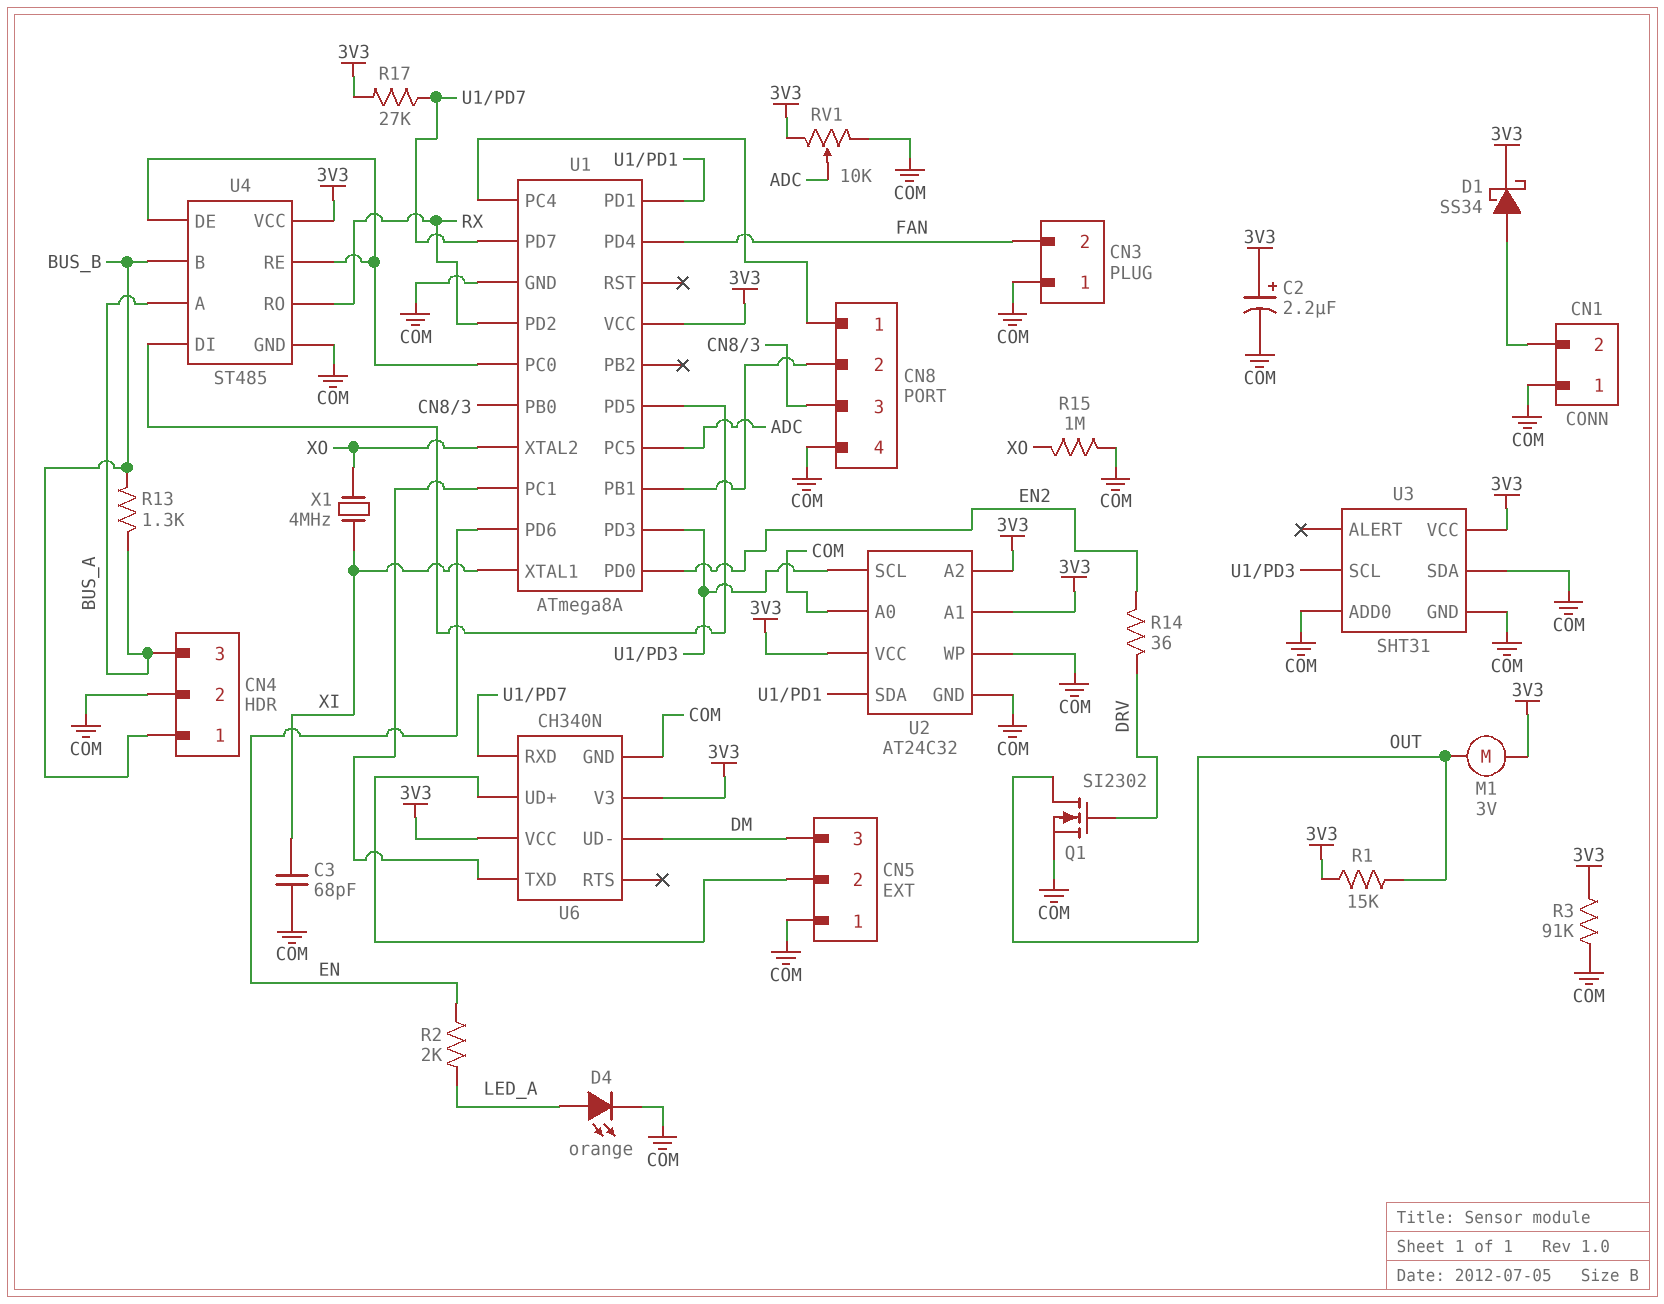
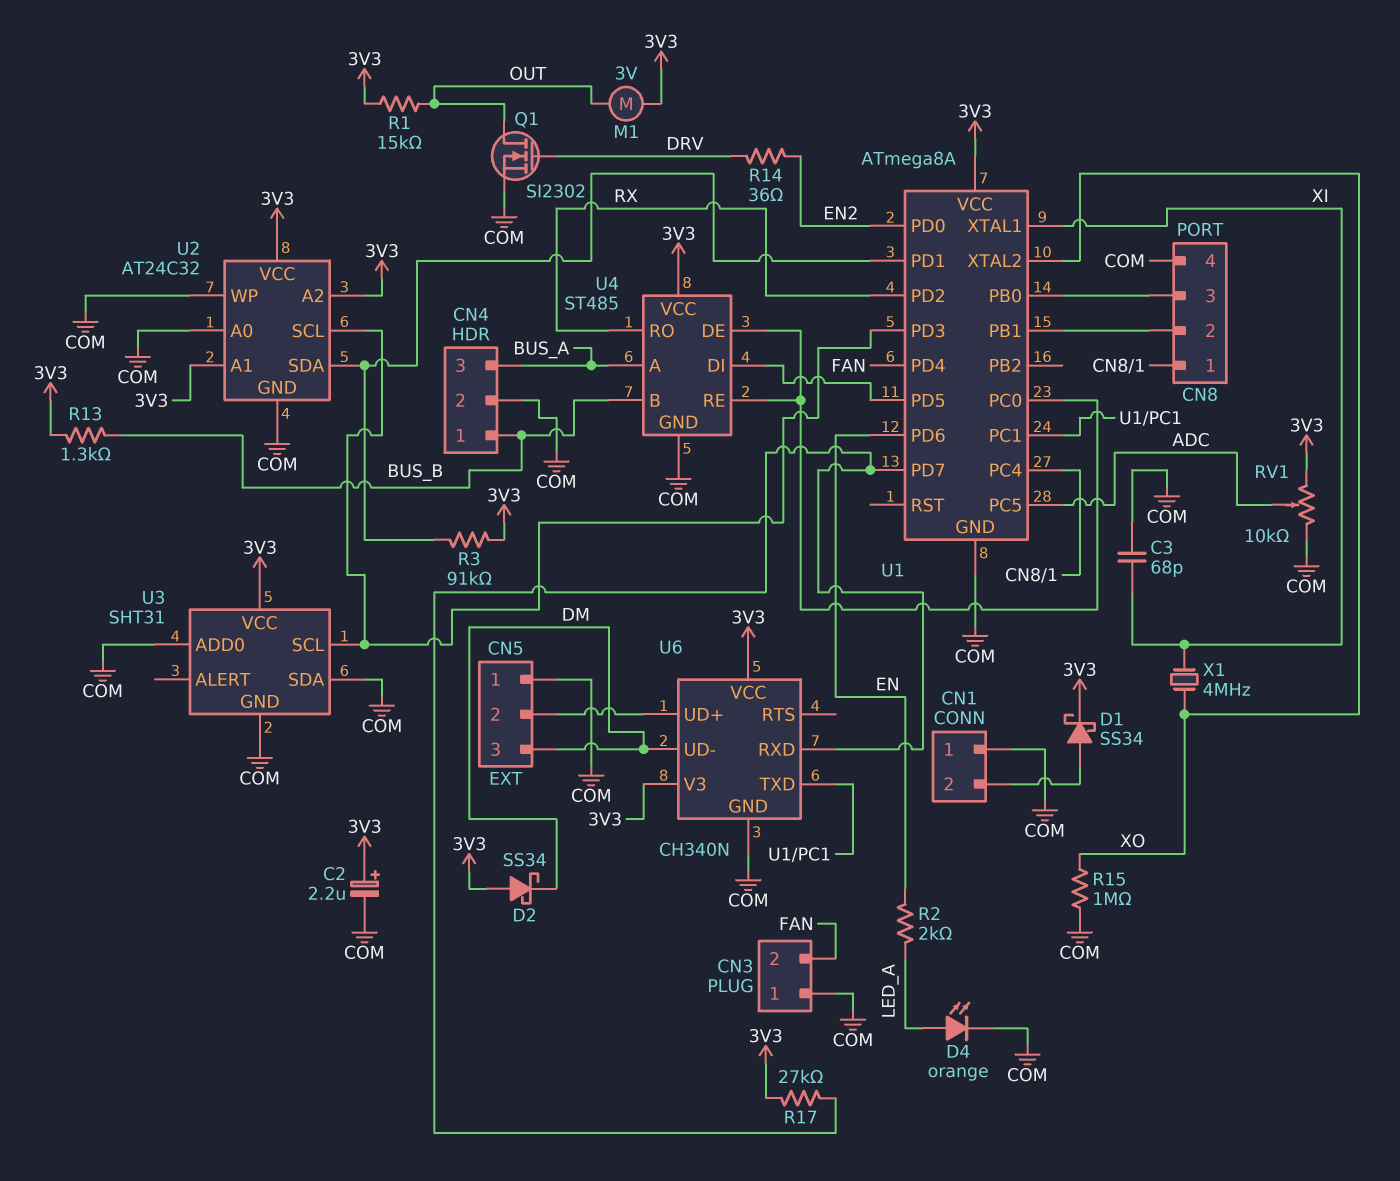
D2: none -> schottky SS34 (A 3V3, K DM)
R3: 91k (3V3, COM) -> 91k (3V3, U1/PD1)
R13: 1.3k (BUS_A, BUS_B) -> 1.3k (3V3, BUS_B)

